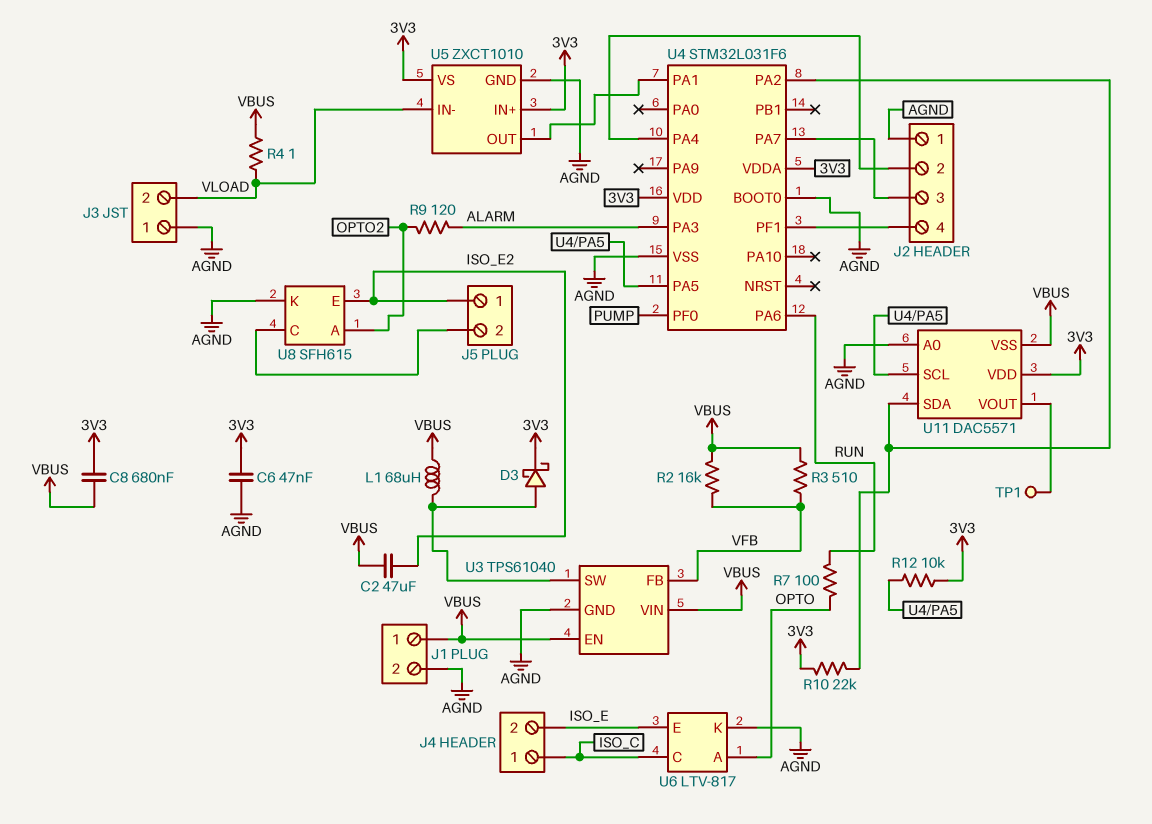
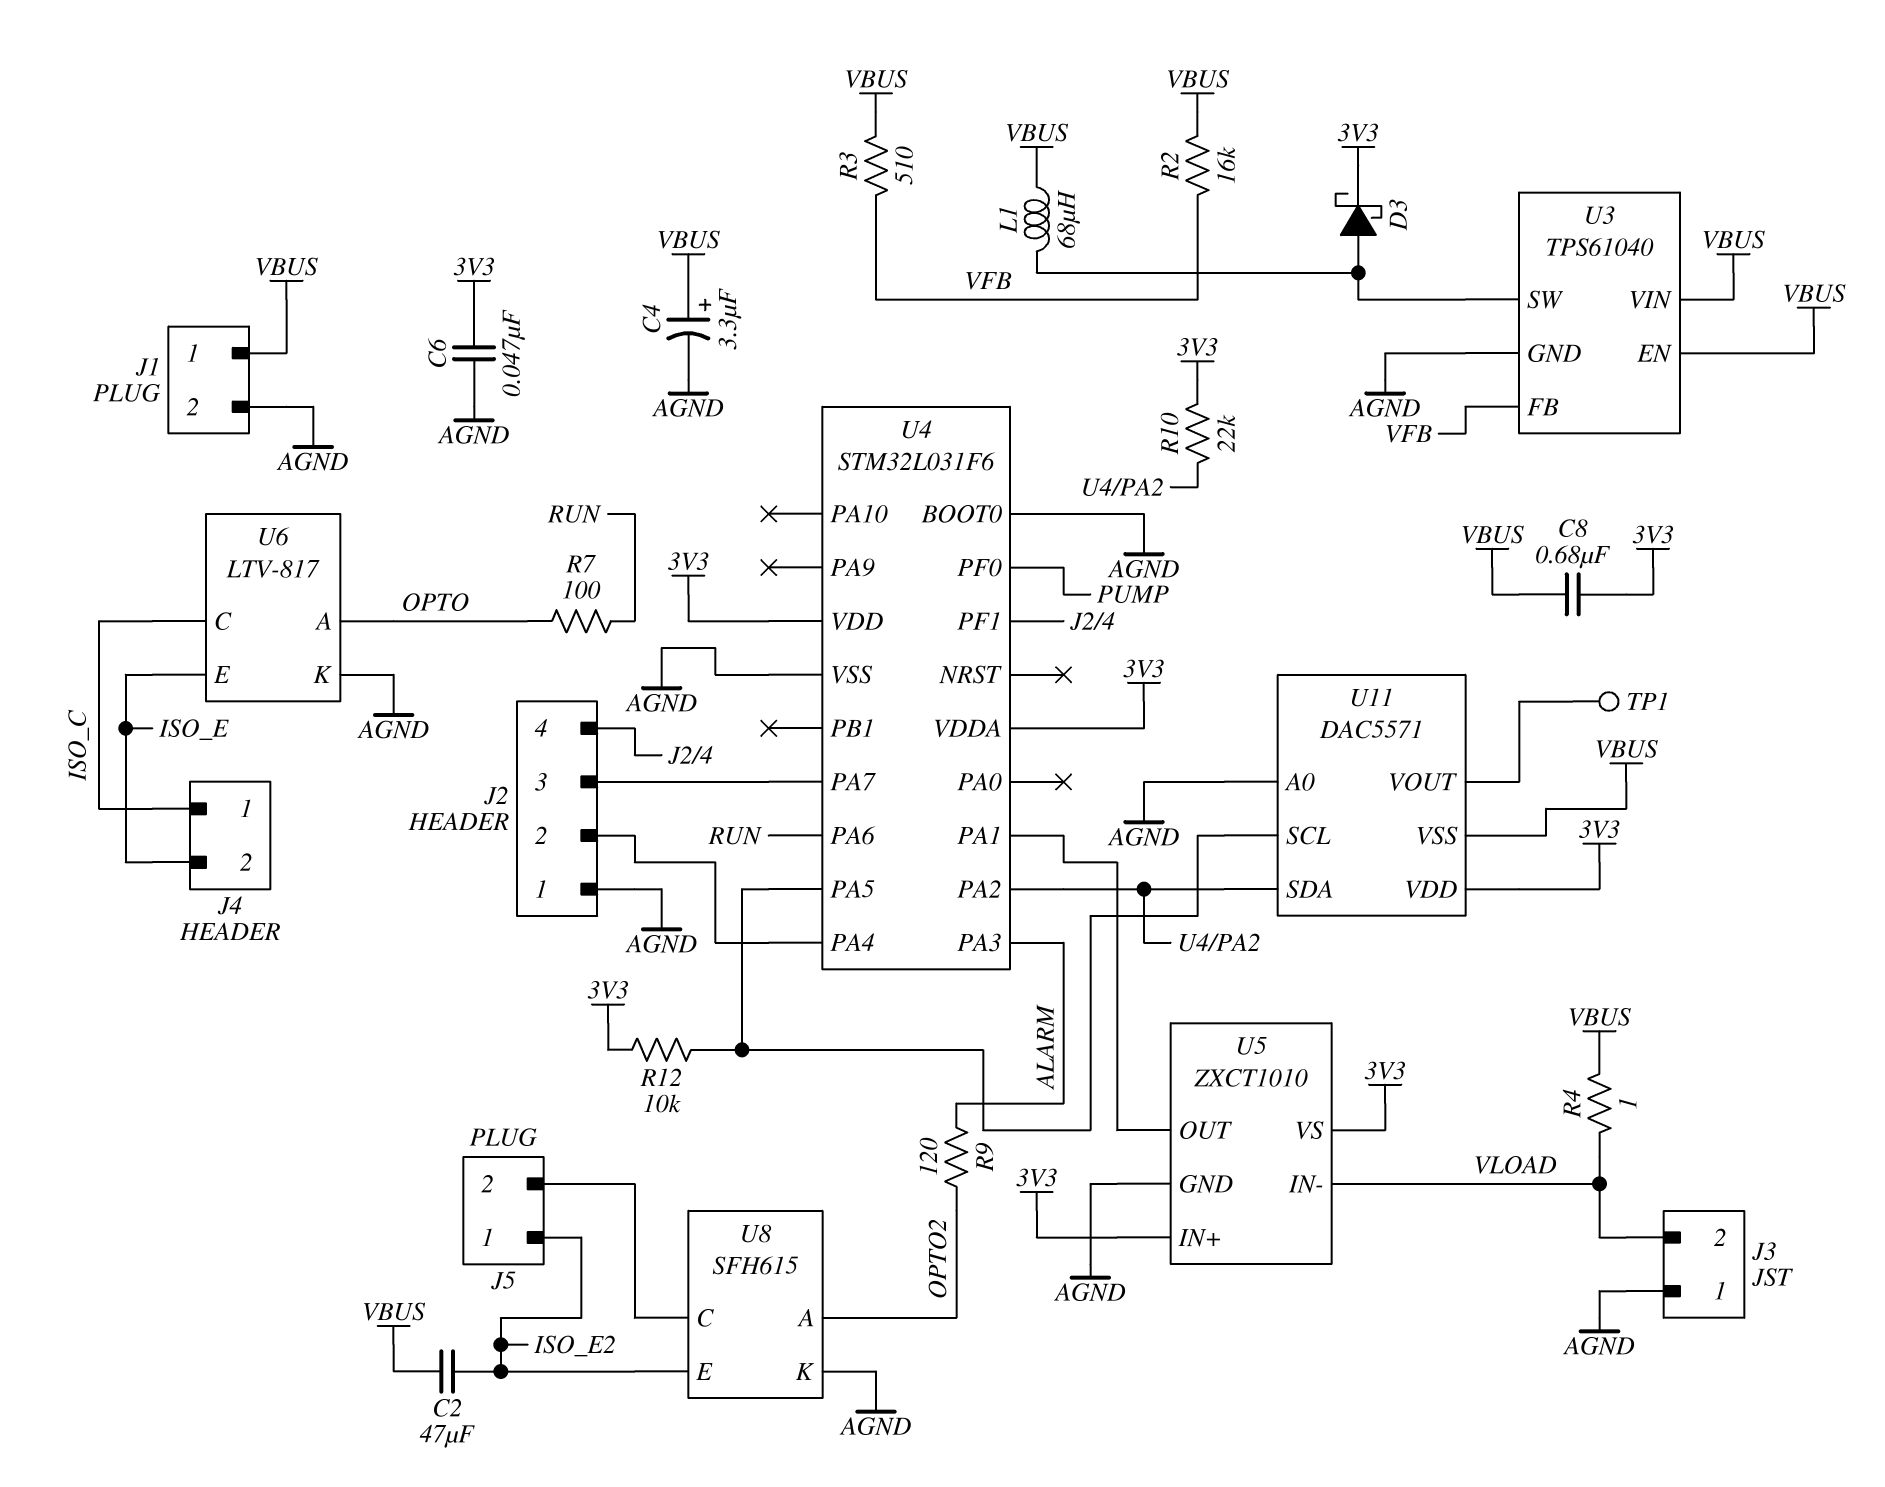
C4: none -> 3.3uF (plus VBUS, minus AGND)

